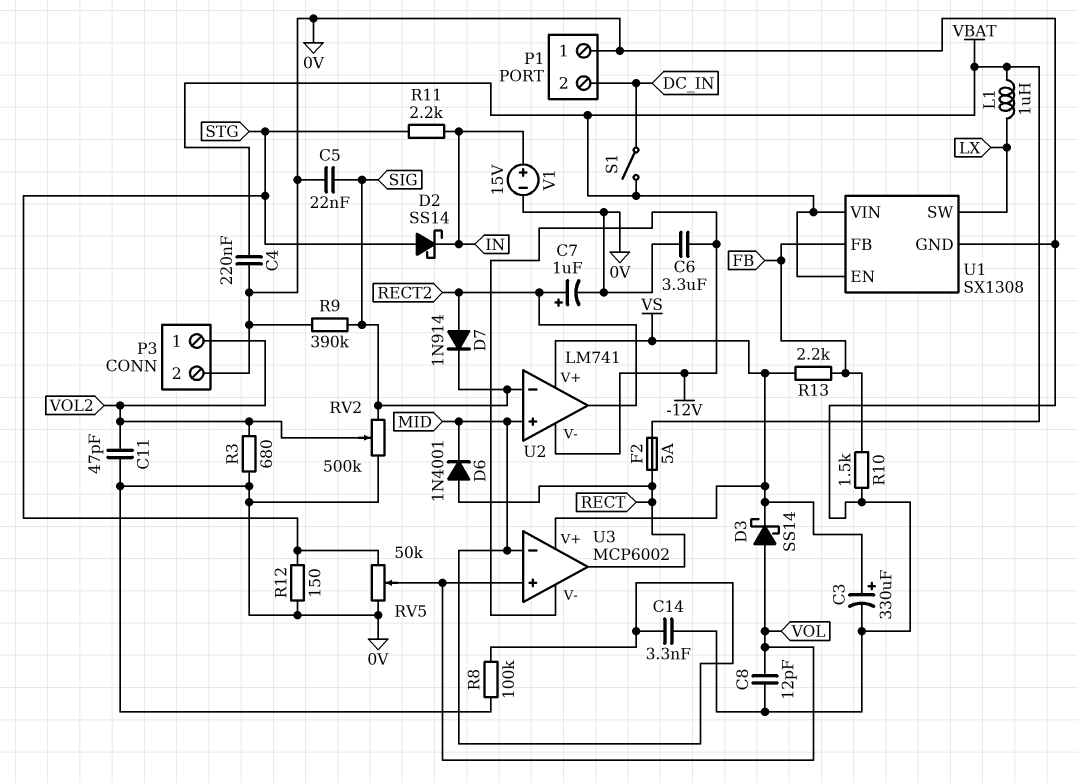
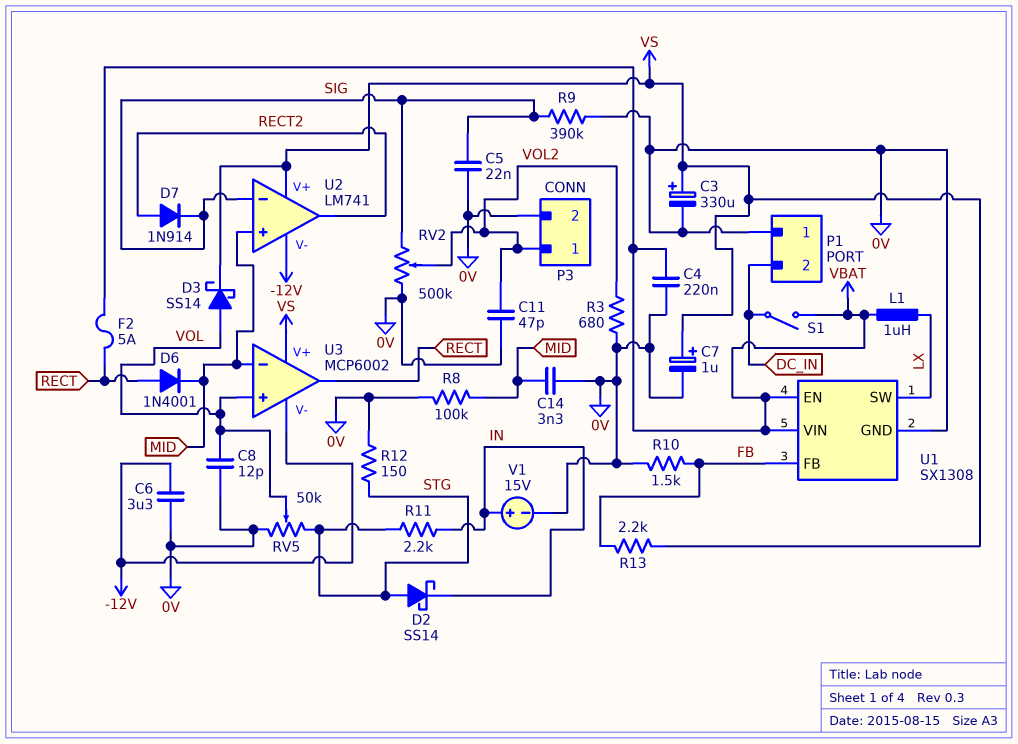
C7: 1uF (plus RECT2, minus 0V) -> 1uF (plus VS, minus 0V)

